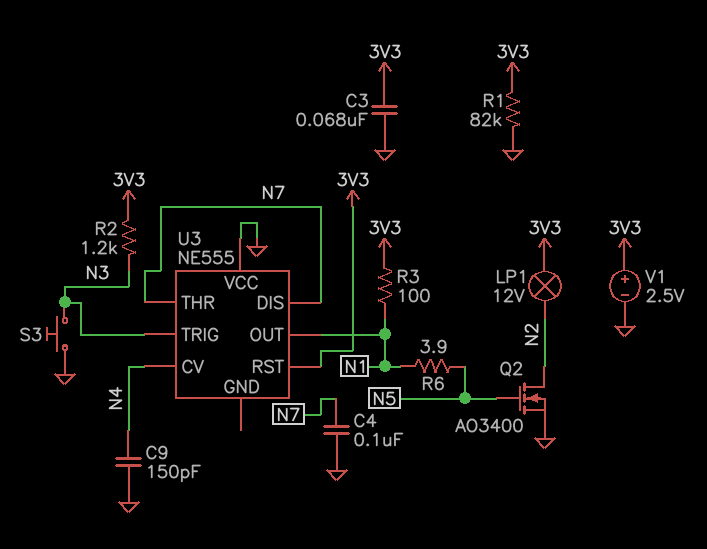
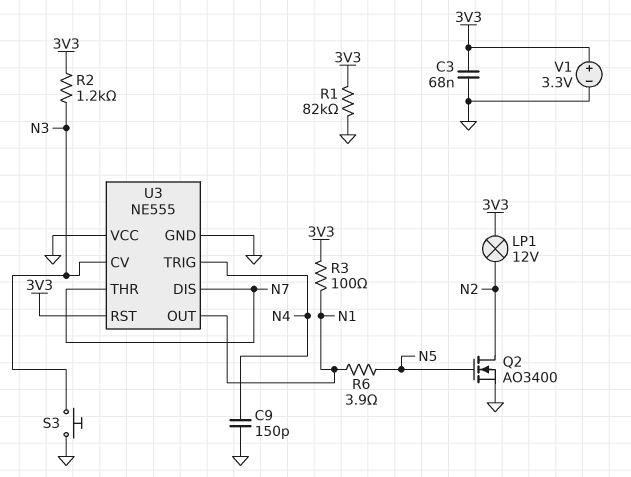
C4: 100nF (GND, N7) -> none
U3 pin CV: N4 -> N3
U3 pin GND: none -> GND
U3 pin TRIG: N3 -> N4
V1: 2.5V (plus 3V3, minus GND) -> 3.3V (plus 3V3, minus GND)

